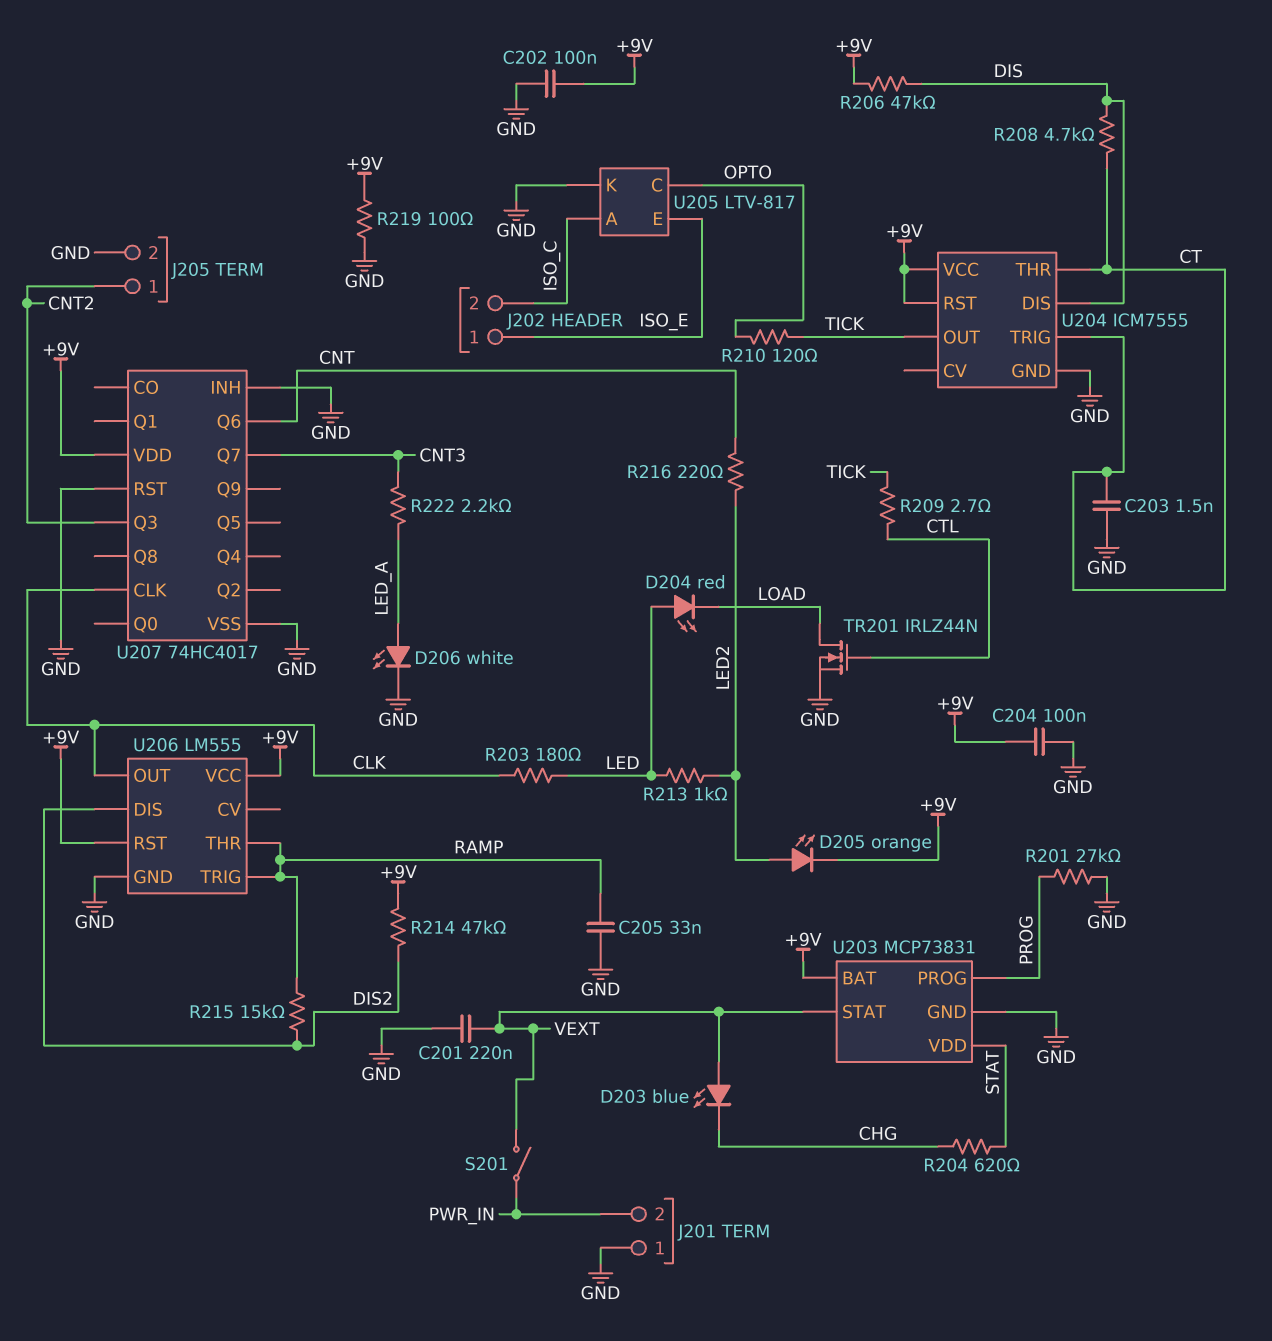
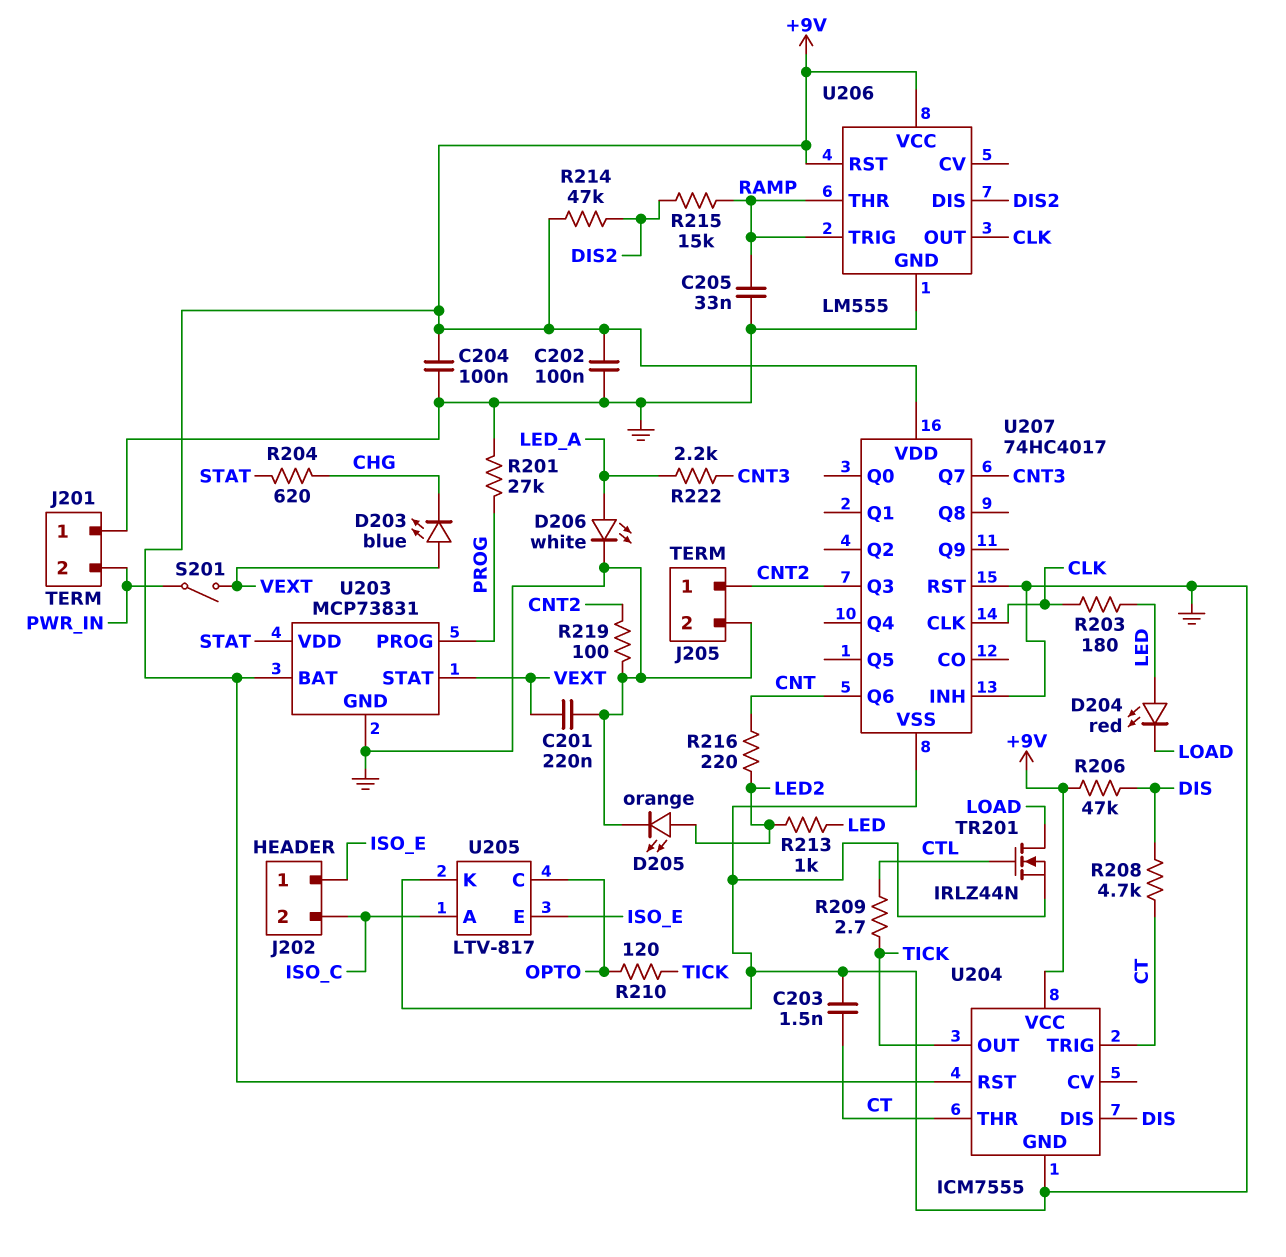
D205: LED orange (A LED2, K +9V) -> LED orange (A LED2, K GND)
R219: 100 (+9V, GND) -> 100 (CNT2, GND)

